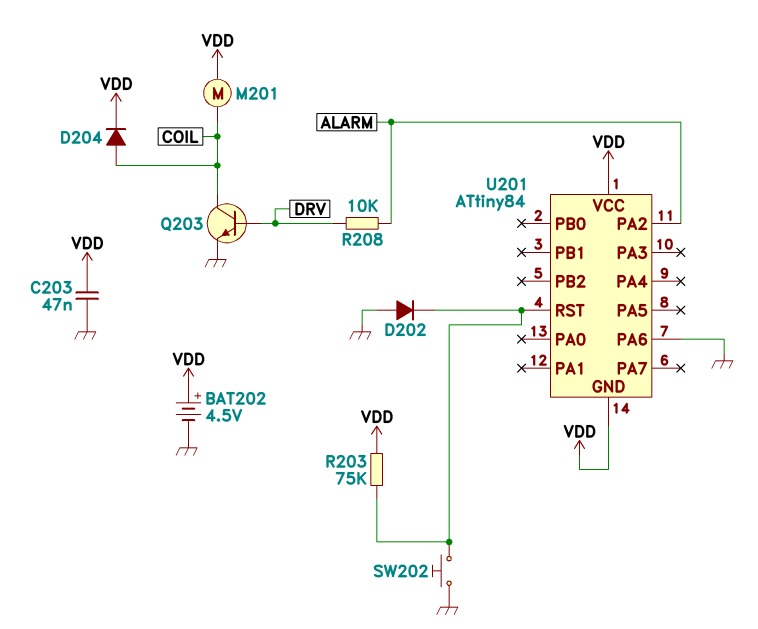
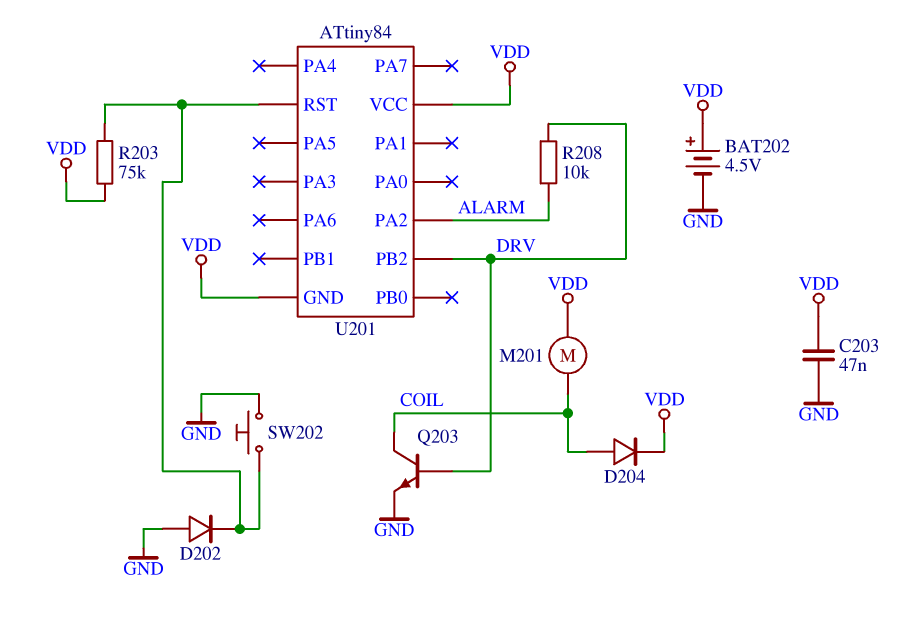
U201 pin PA6: GND -> none
U201 pin PB2: none -> DRV

